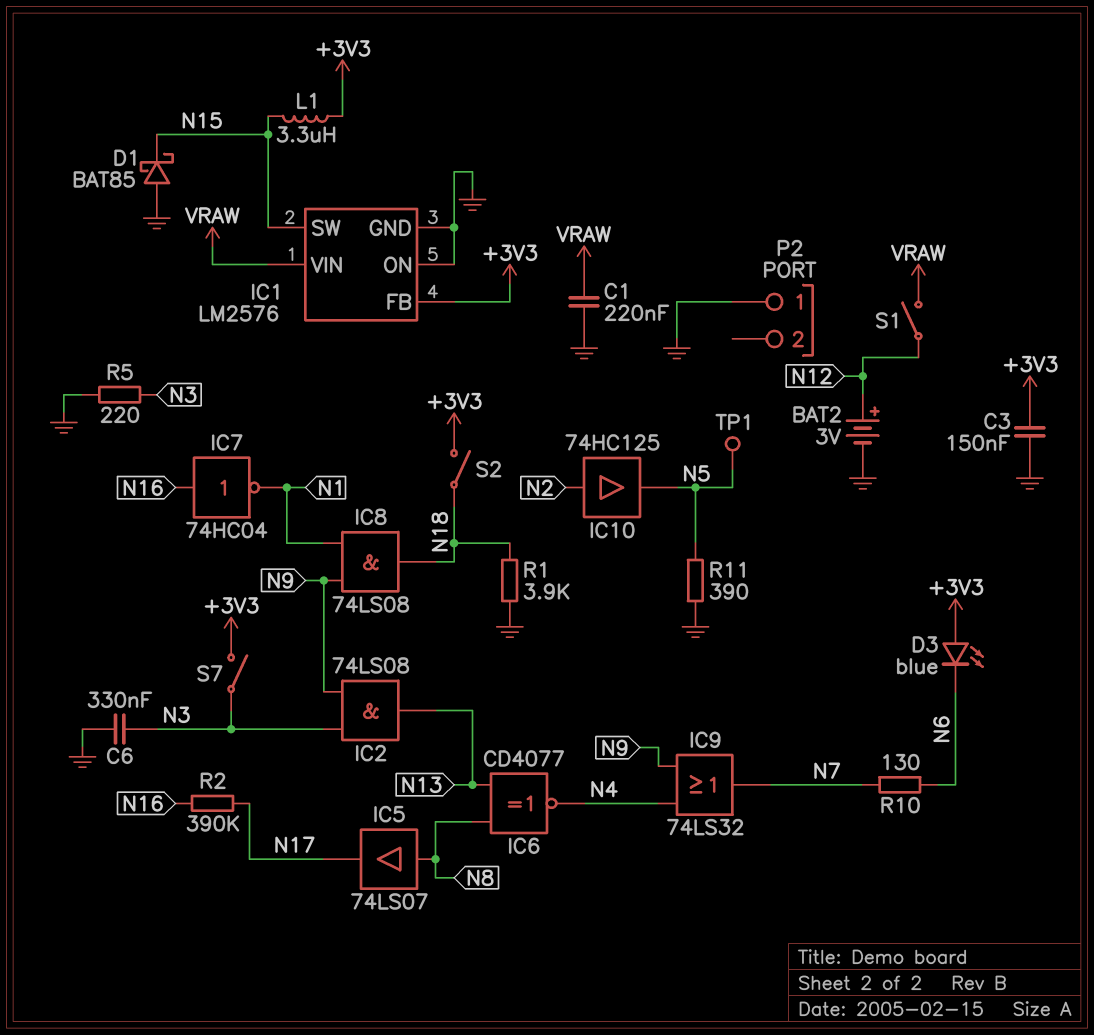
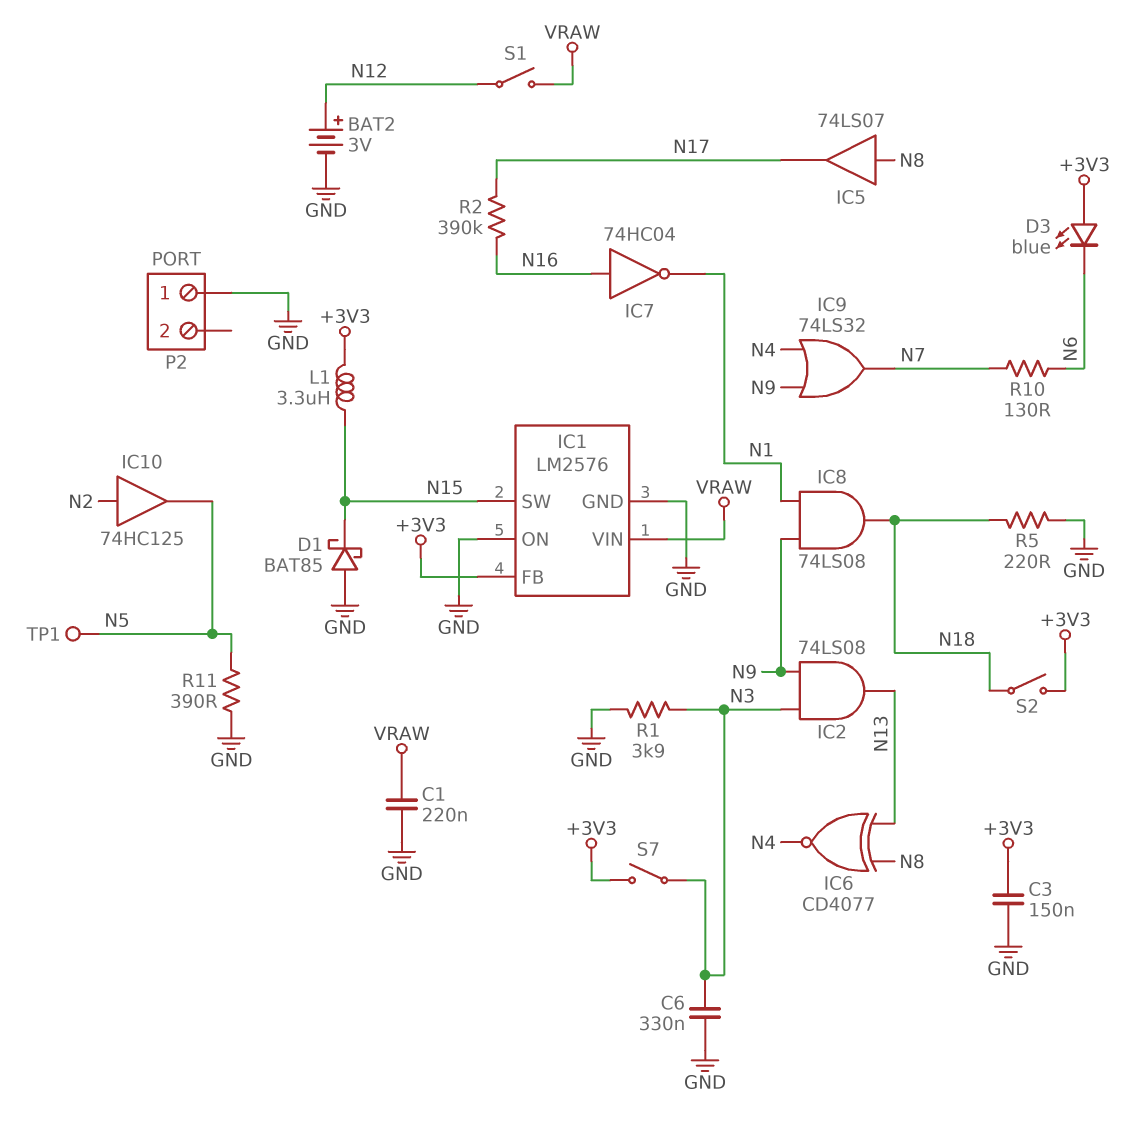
R1: 3.9k (GND, N18) -> 3.9k (GND, N3)
R5: 220 (GND, N3) -> 220 (GND, N18)

